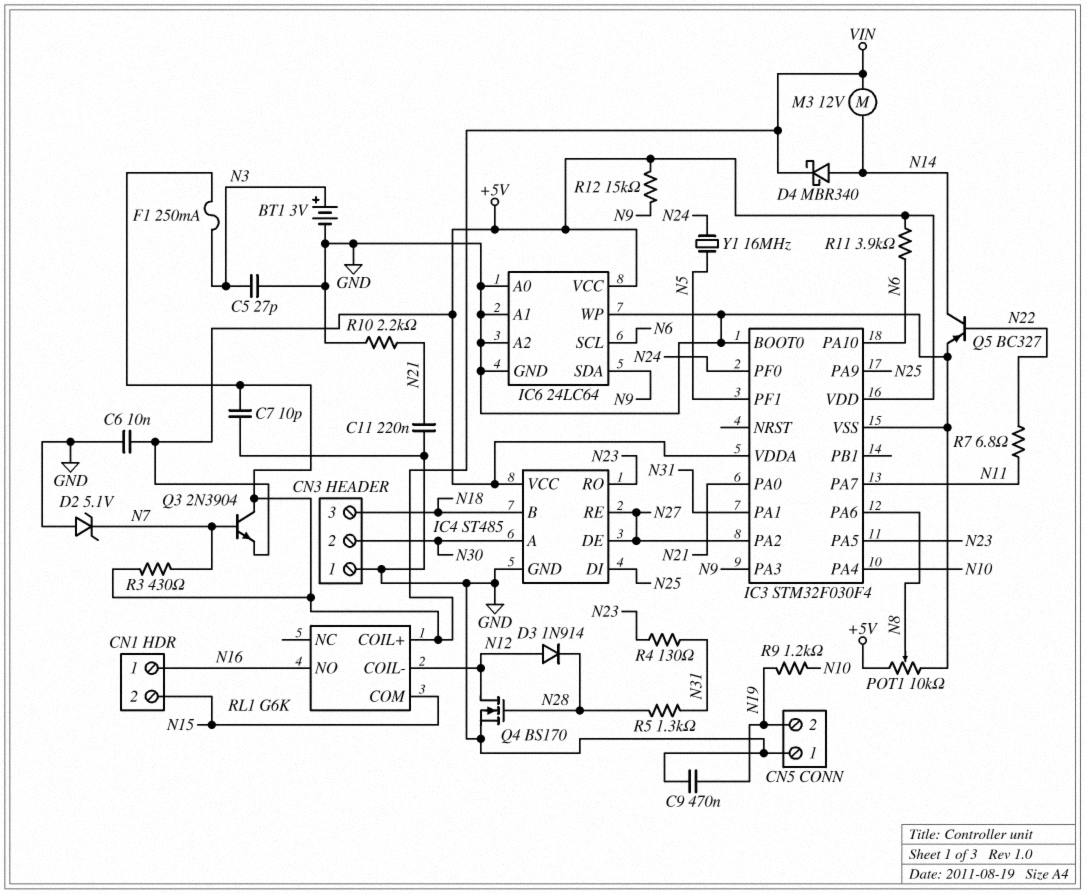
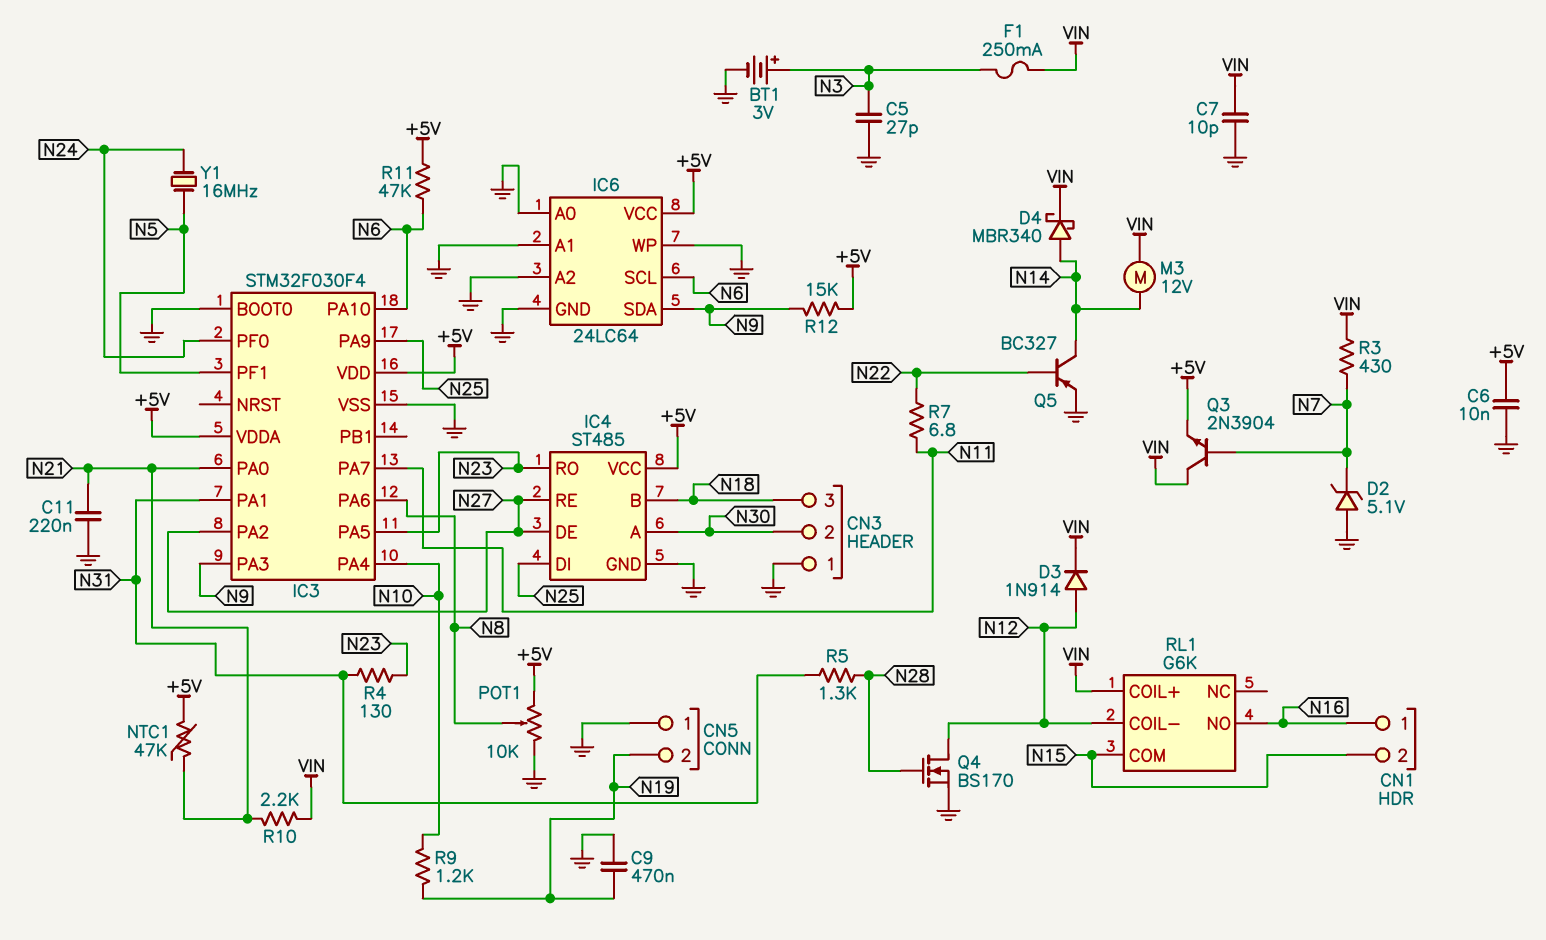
D3: diode 1N914 (A N12, K N28) -> diode 1N914 (A N12, K VIN)
NTC1: none -> 47k (+5V, N21)
R10: 2.2k (GND, N21) -> 2.2k (N21, VIN)
R11: 3.9k (+5V, N6) -> 47k (+5V, N6)

